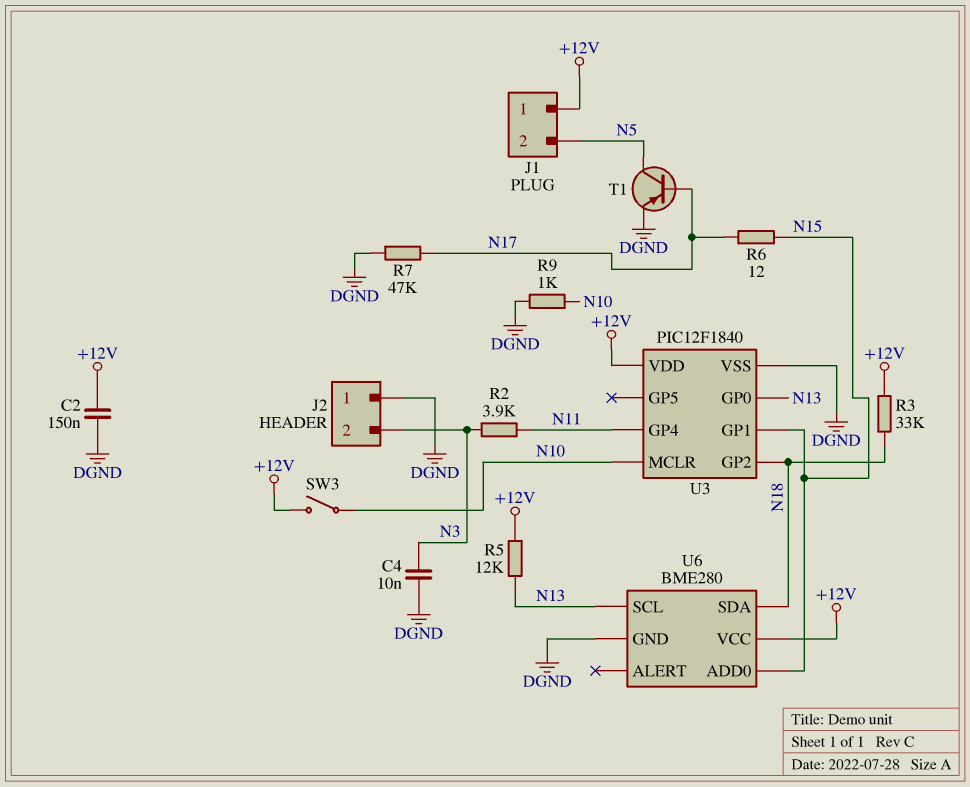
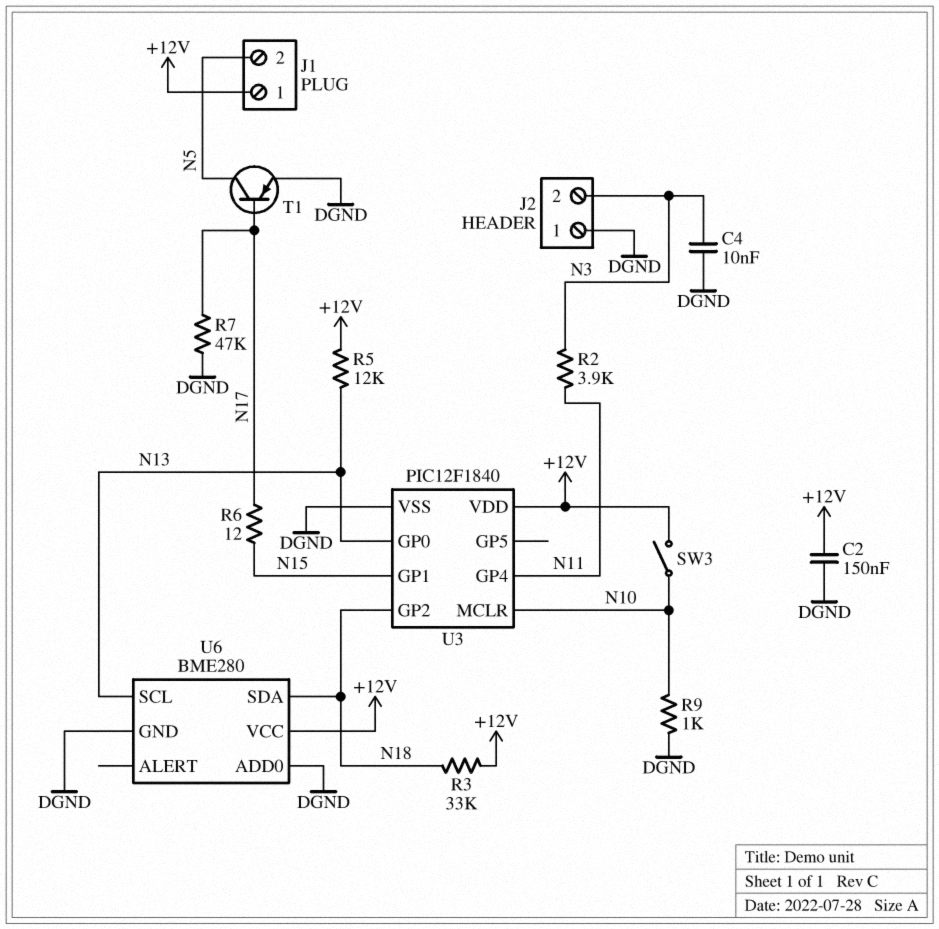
U6 pin ADD0: N15 -> DGND

